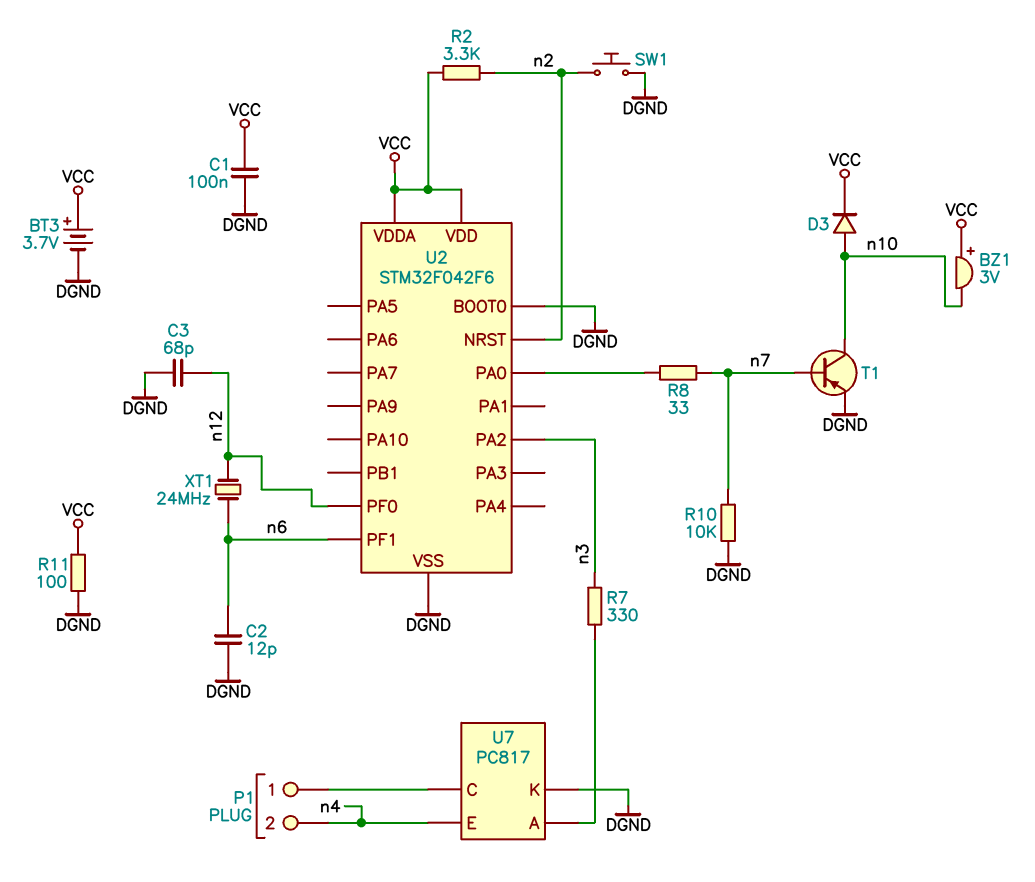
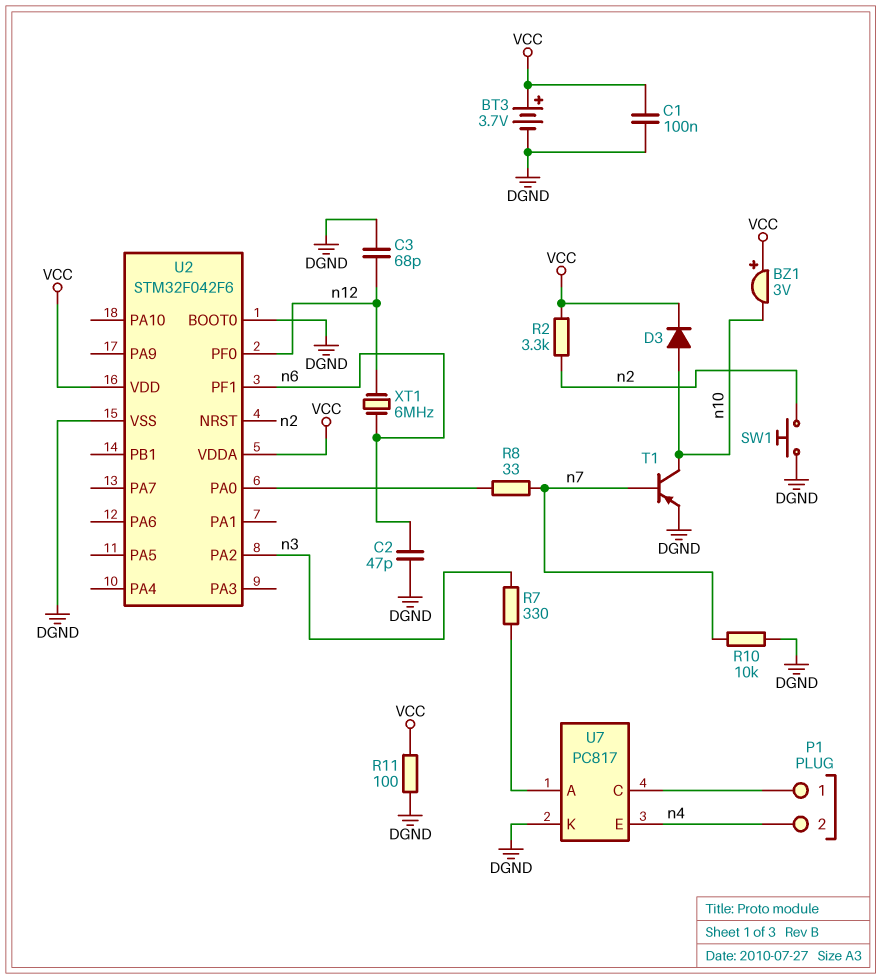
C2: 12pF (DGND, n6) -> 47pF (DGND, n6)
XT1: 24MHz (n6, n12) -> 6MHz (n6, n12)

